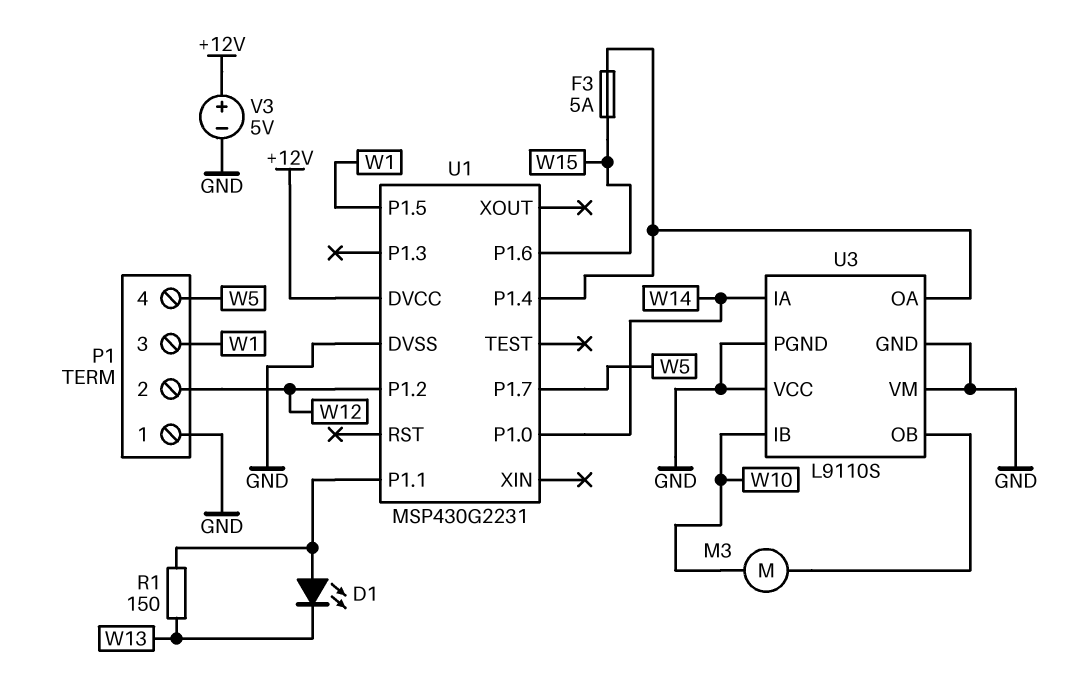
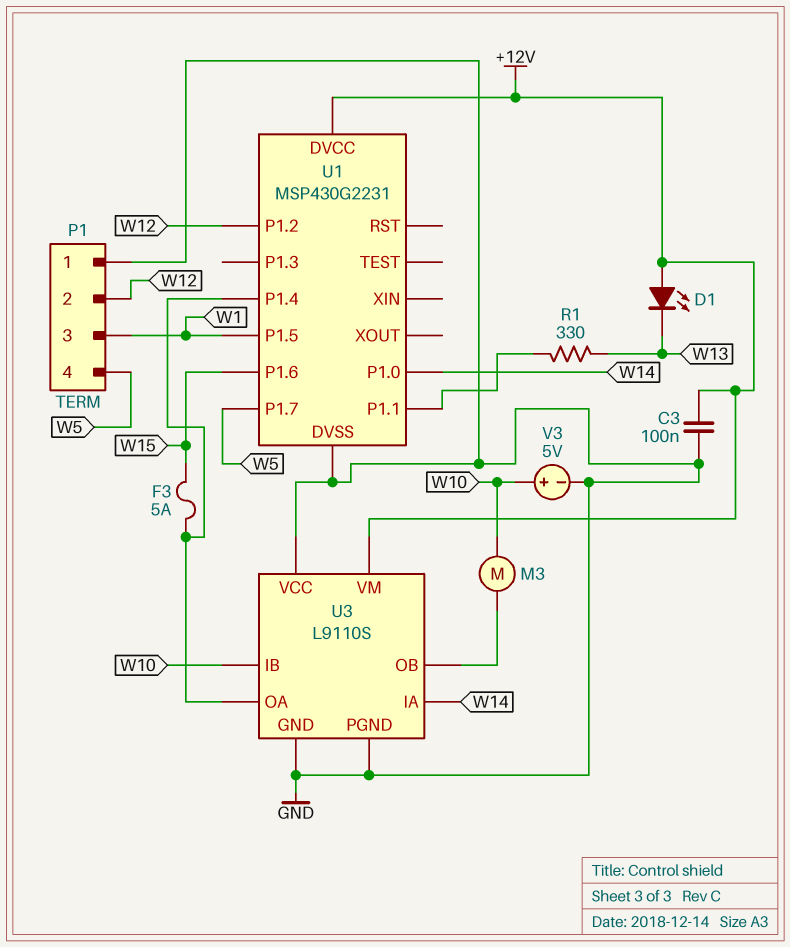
C3: none -> 100nF (+12V, GND)
D1: LED (A U1/P1.1, K W13) -> LED (A +12V, K W13)
R1: 150 (U1/P1.1, W13) -> 330 (U1/P1.1, W13)
U3 pin VM: GND -> +12V
V3: 5V (plus +12V, minus GND) -> 5V (plus W10, minus GND)

